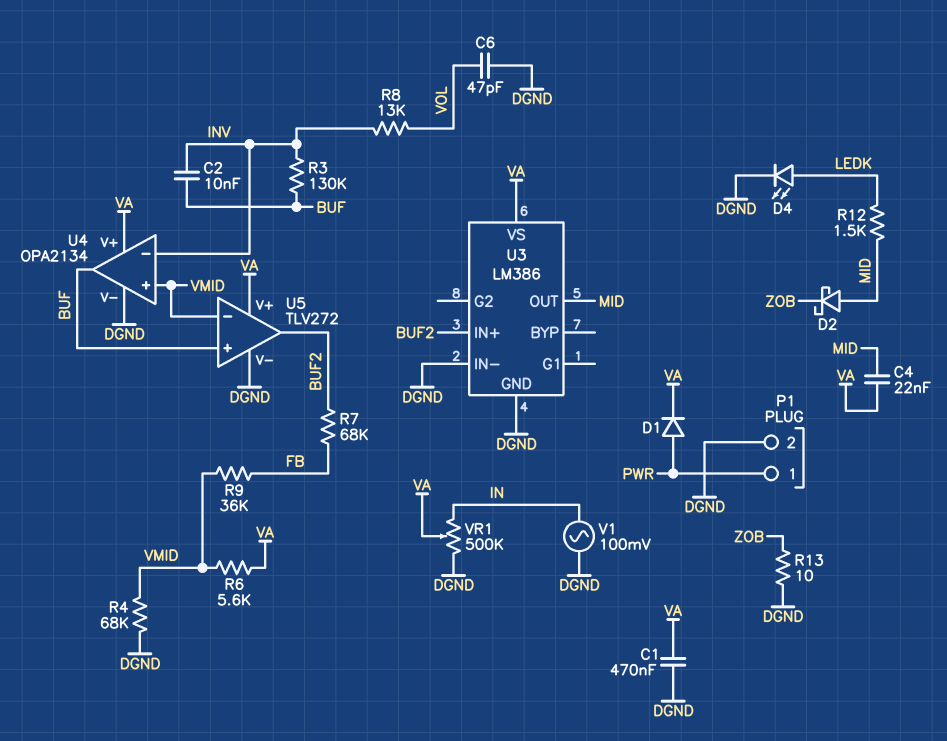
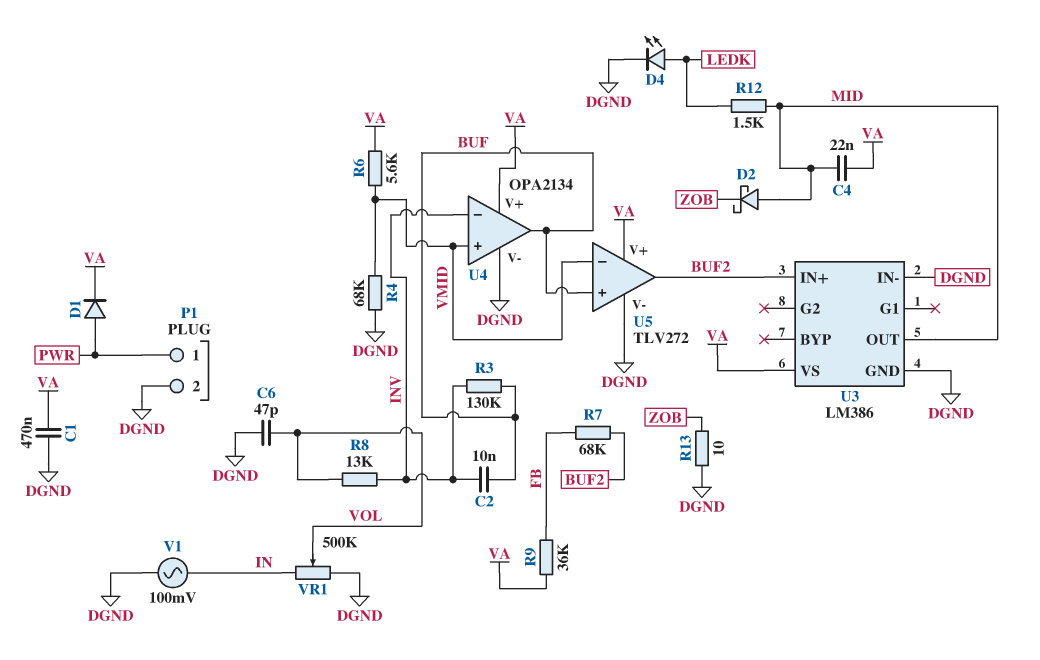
R9: 36k (FB, VMID) -> 36k (FB, VA)
VR1: 500k (DGND, IN, wiper VA) -> 500k (DGND, IN, wiper VOL)

